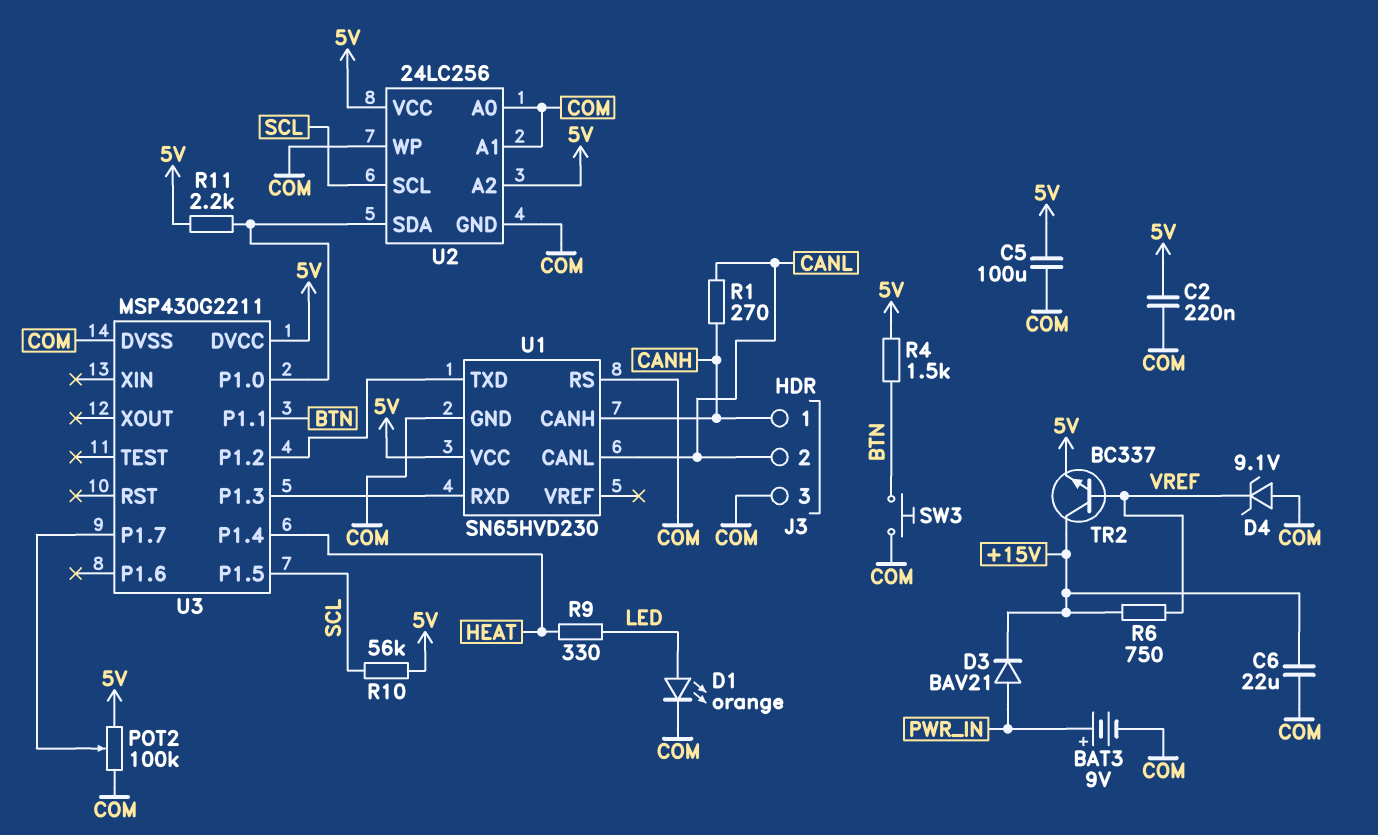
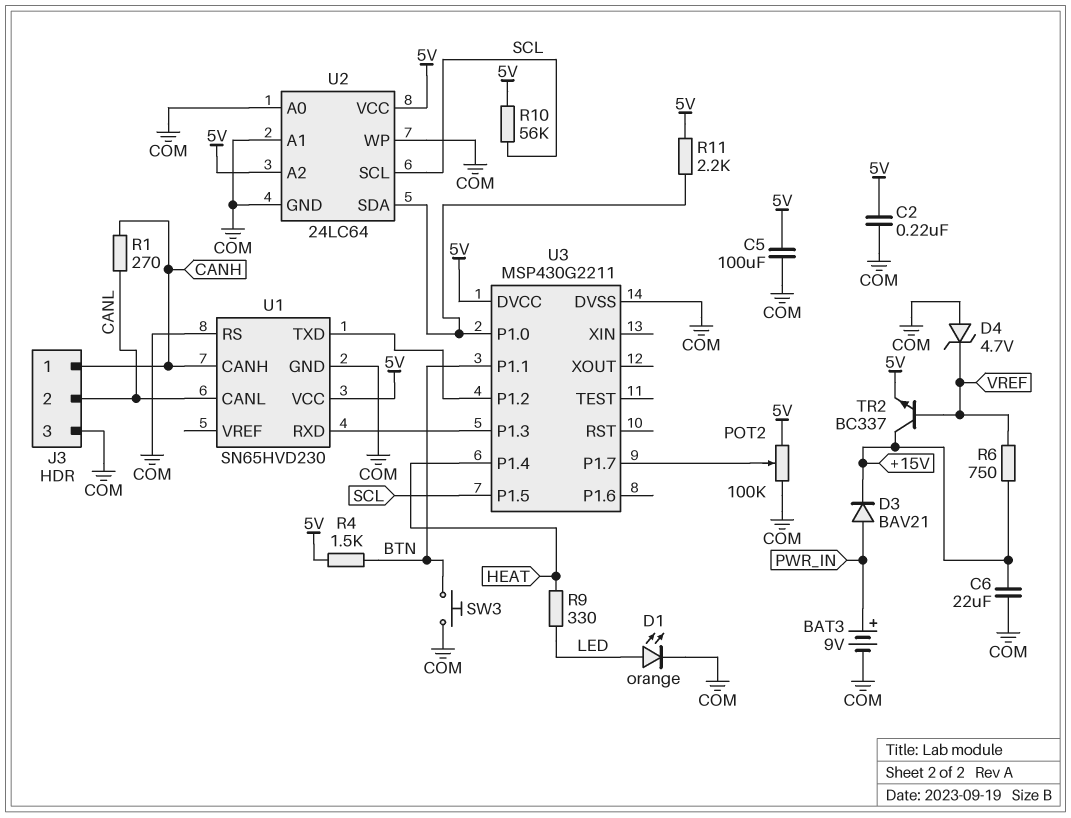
D4: zener 9.1V (A COM, K VREF) -> zener 4.7V (A COM, K VREF)
U2: 24LC256 -> 24LC64

